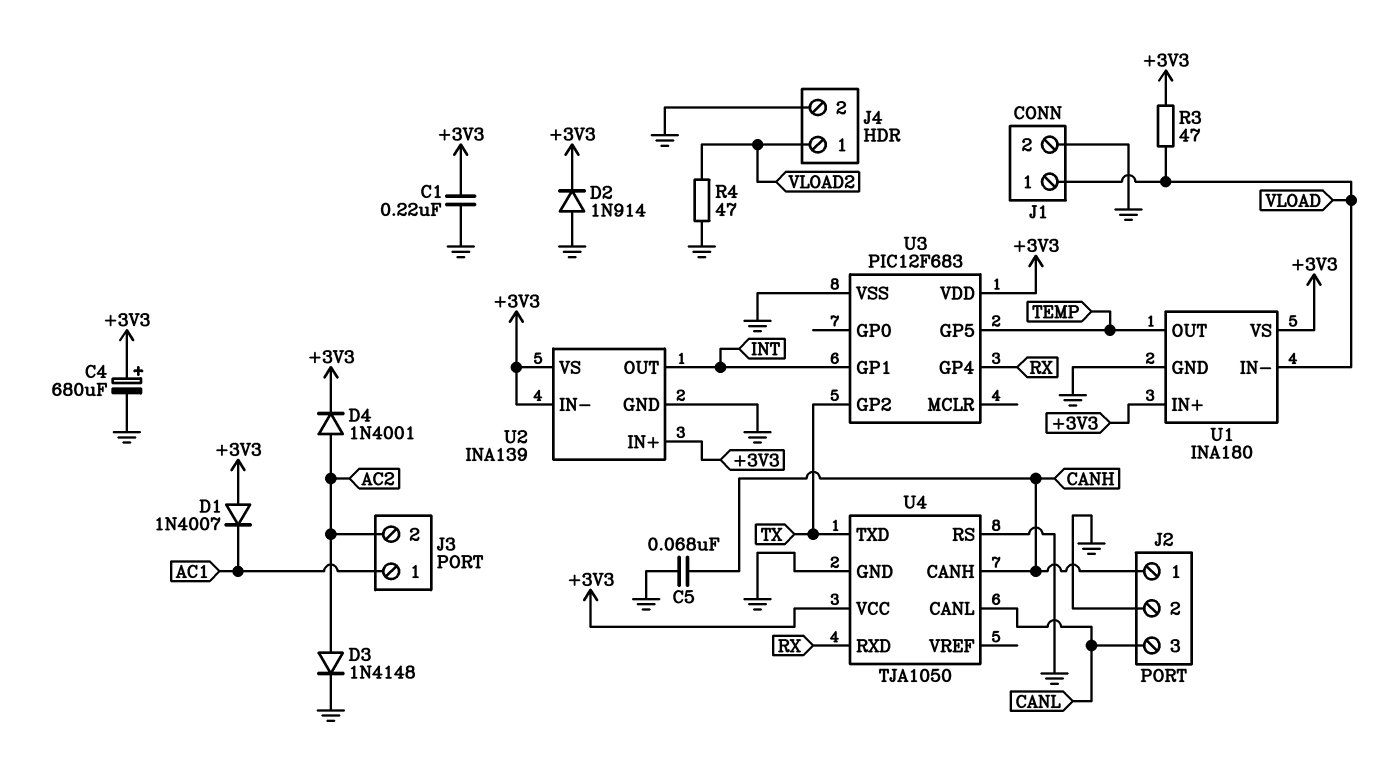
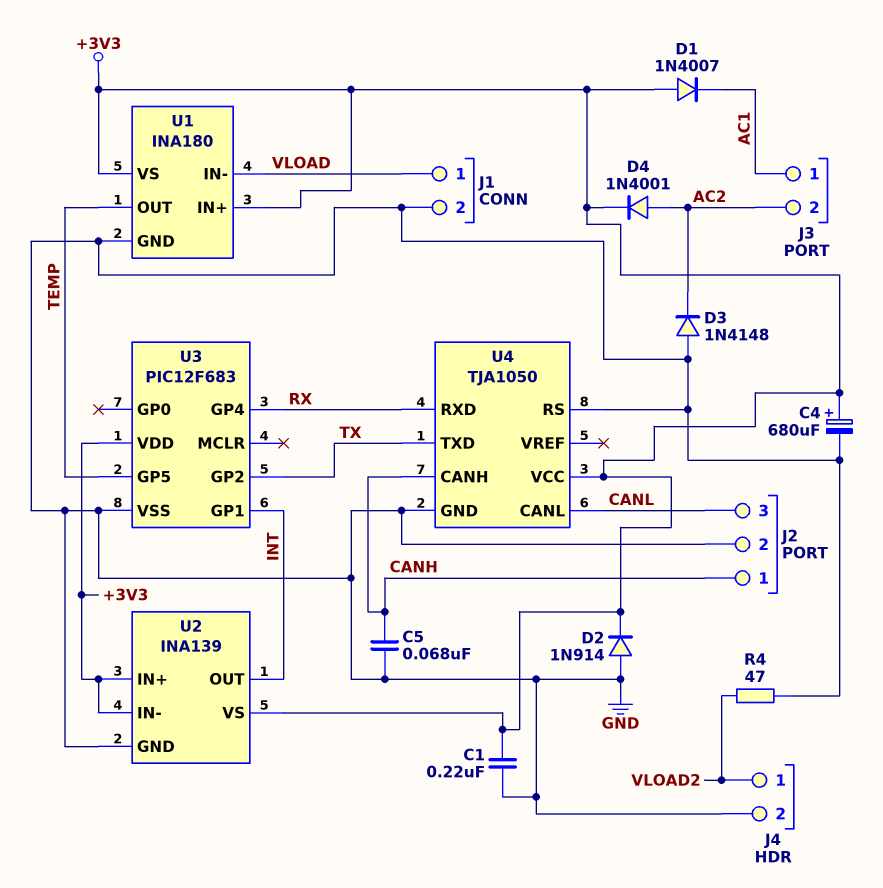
D3: diode 1N4148 (A AC2, K GND) -> diode 1N4148 (A GND, K AC2)
R3: 47 (+3V3, VLOAD) -> none

